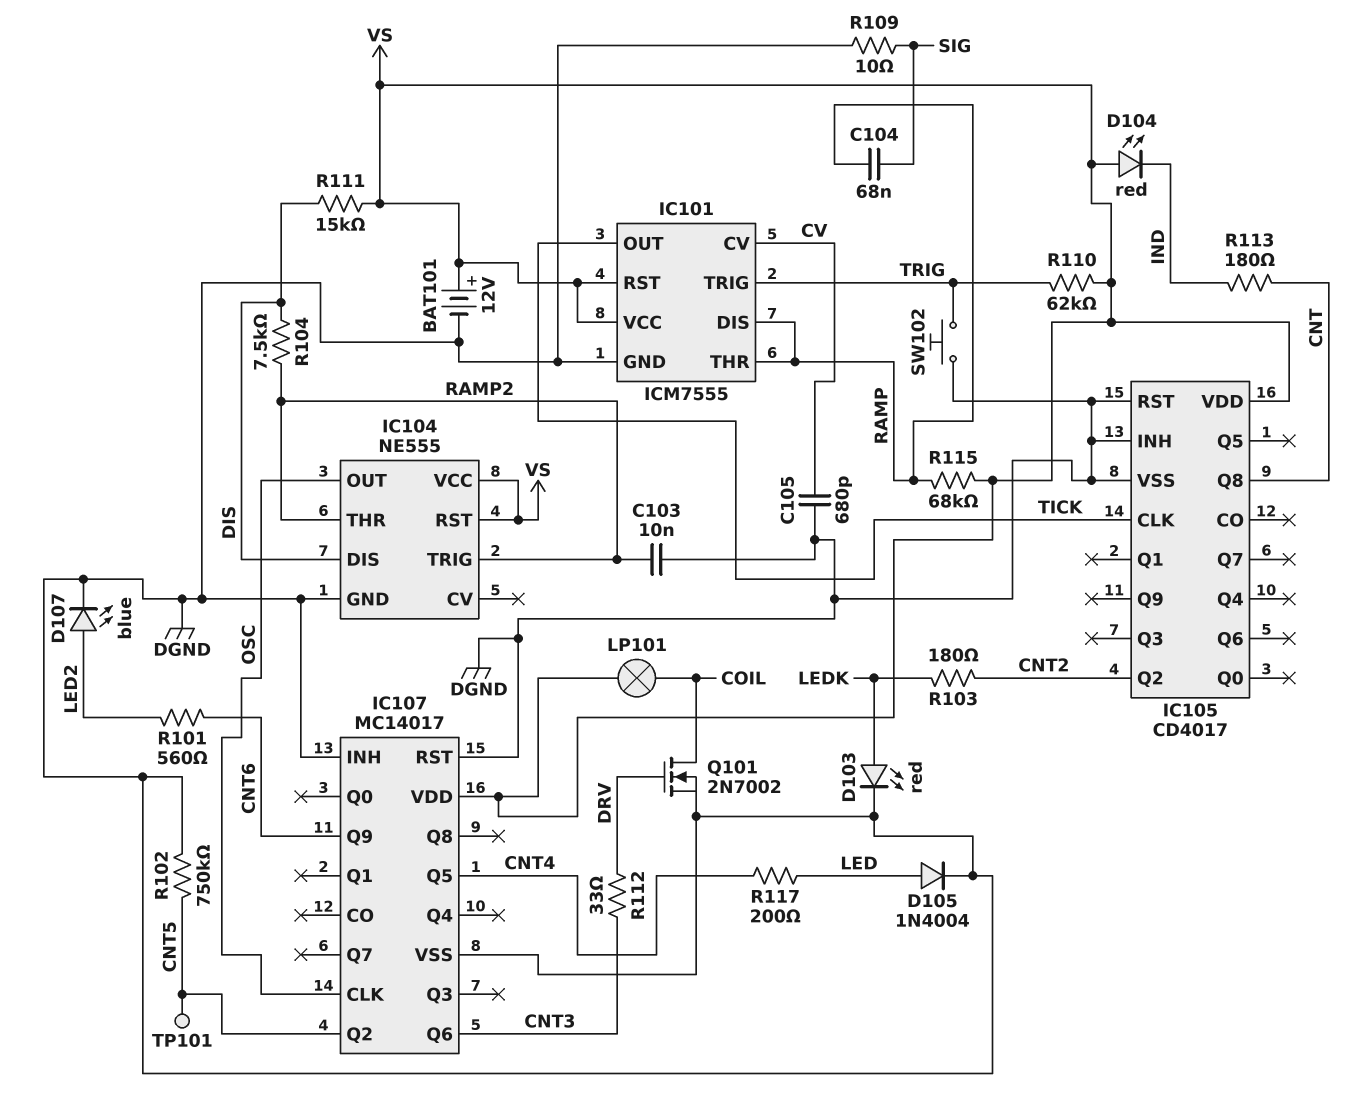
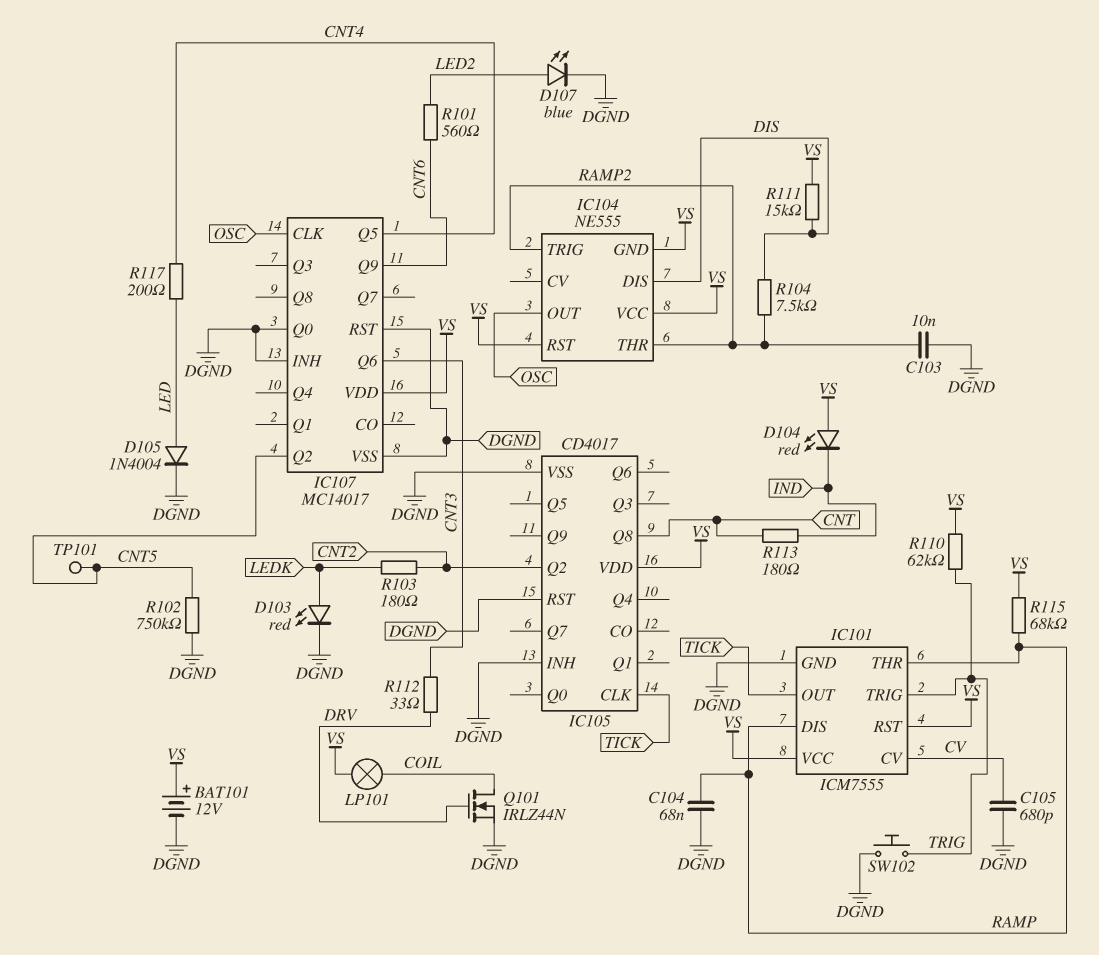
C104: 68nF (RAMP, SIG) -> 68nF (DGND, RAMP)
IC104 pin GND: DGND -> VS
IC107 pin Q0: none -> DGND
Q101: NMOS 2N7002 (G DRV, D COIL, S DGND) -> NMOS IRLZ44N (G DRV, D COIL, S DGND)
R109: 10 (DGND, SIG) -> none

